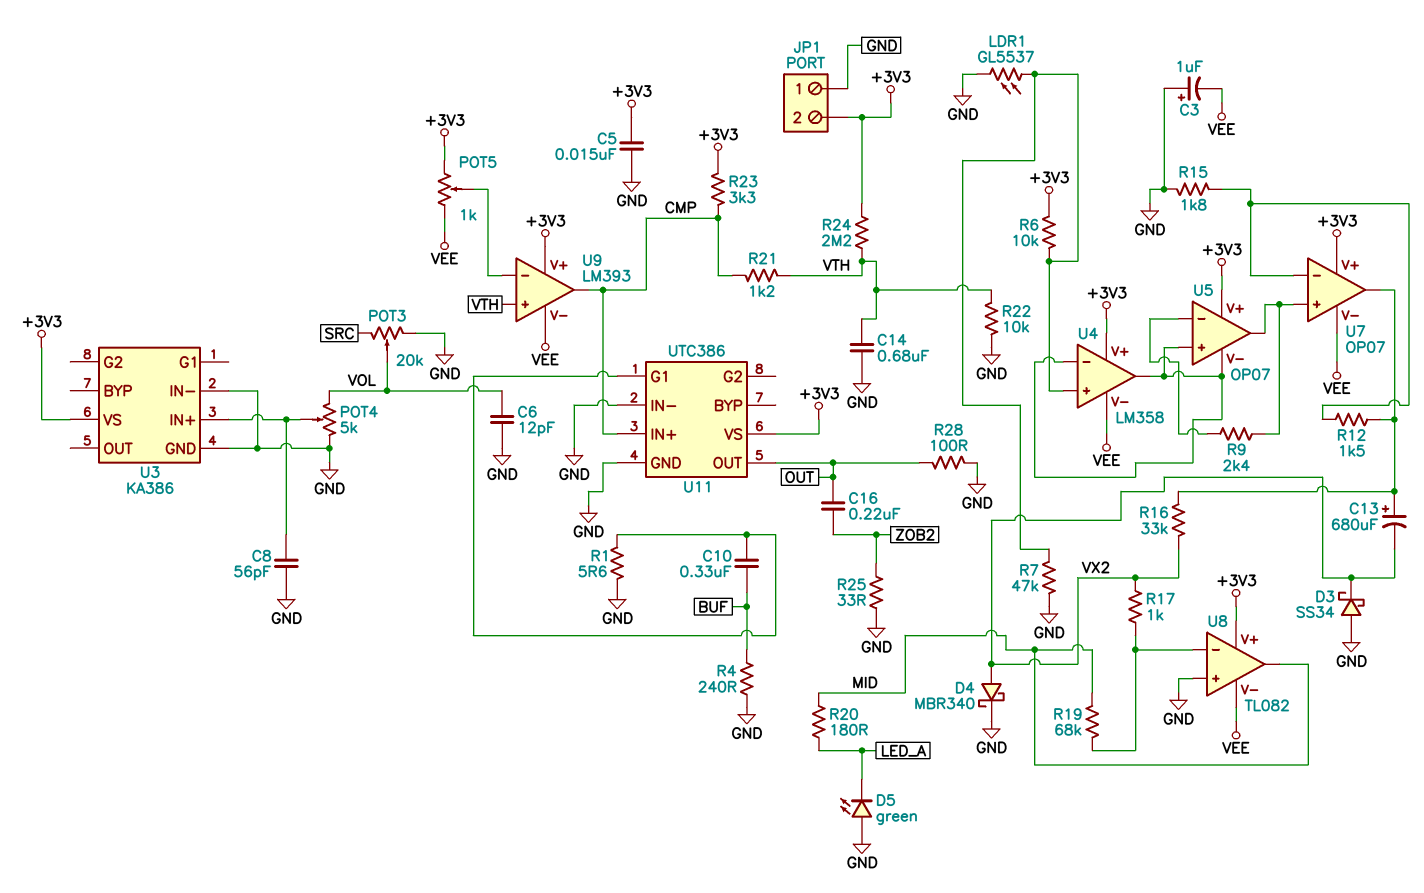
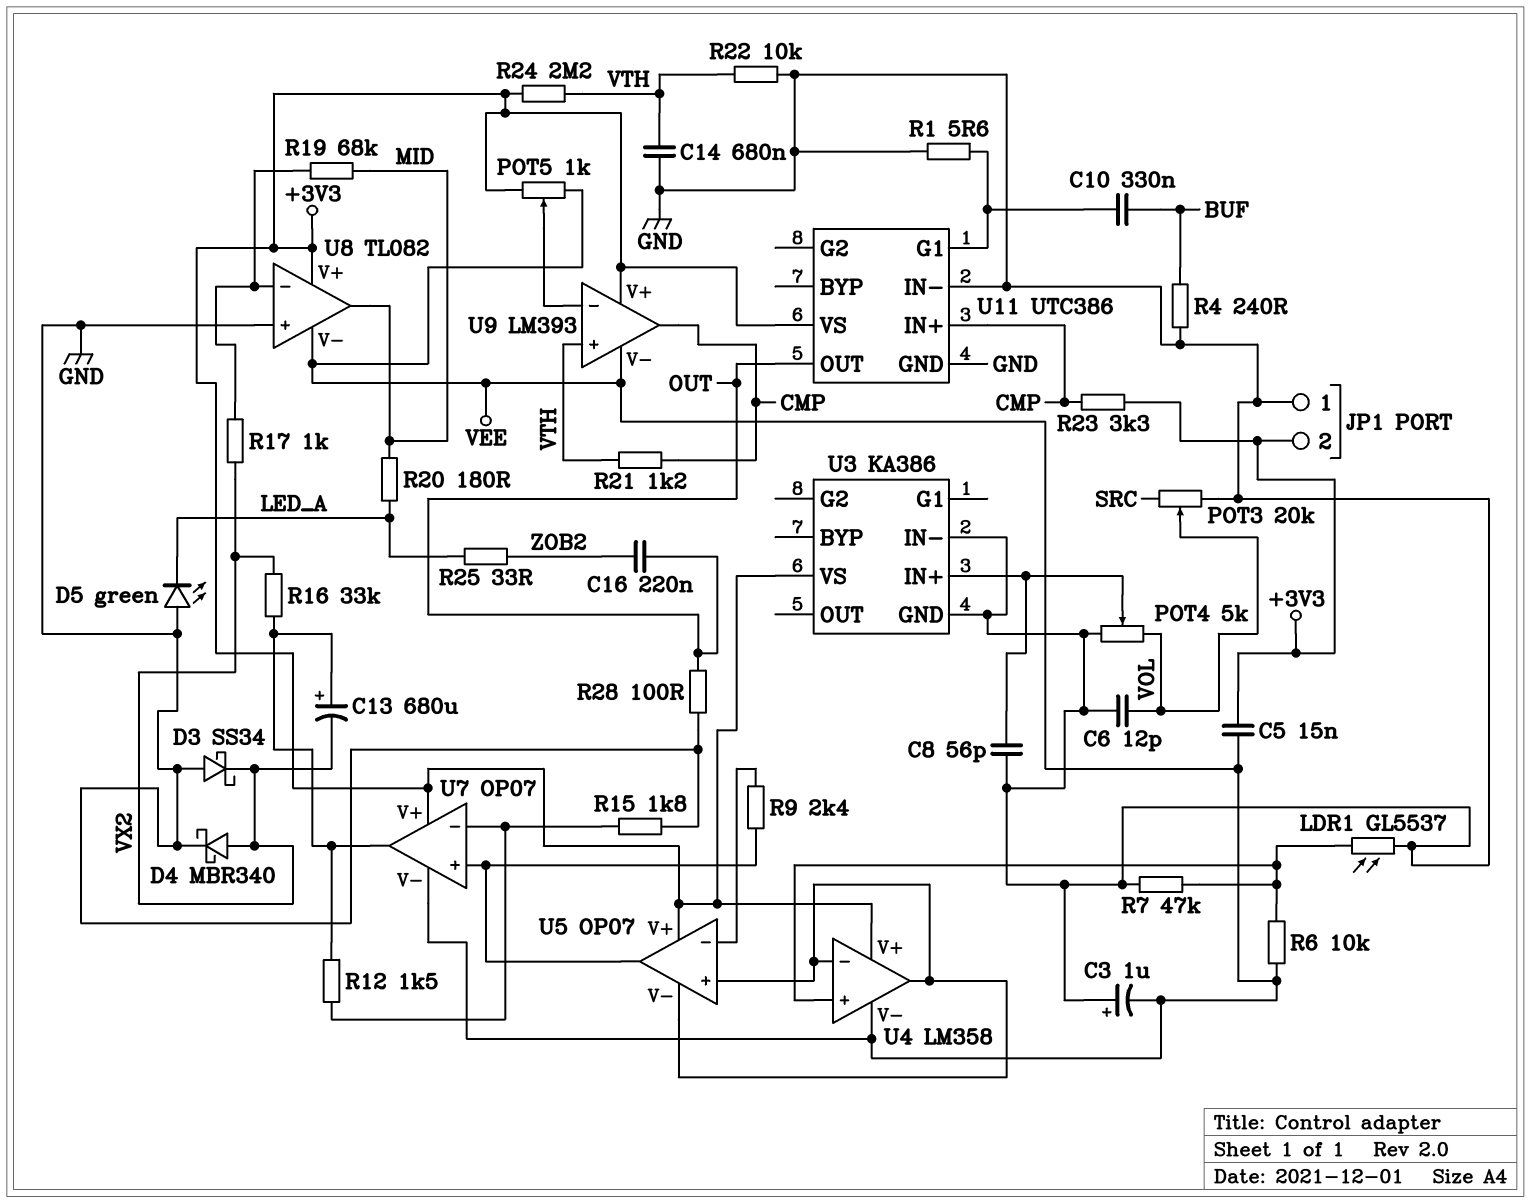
C5: 15nF (+3V3, GND) -> 15nF (+3V3, VEE)
R6: 10k (+3V3, U4/in+) -> 10k (U4/in+, VEE)
R25: 33 (GND, ZOB2) -> 33 (LED_A, ZOB2)

